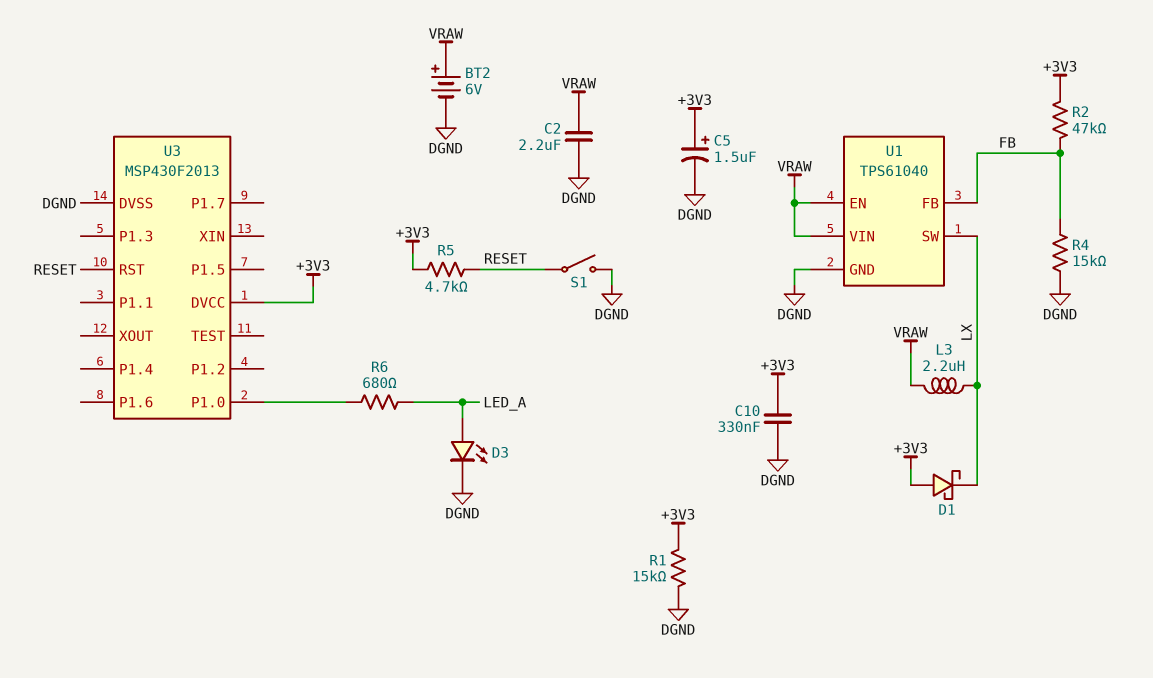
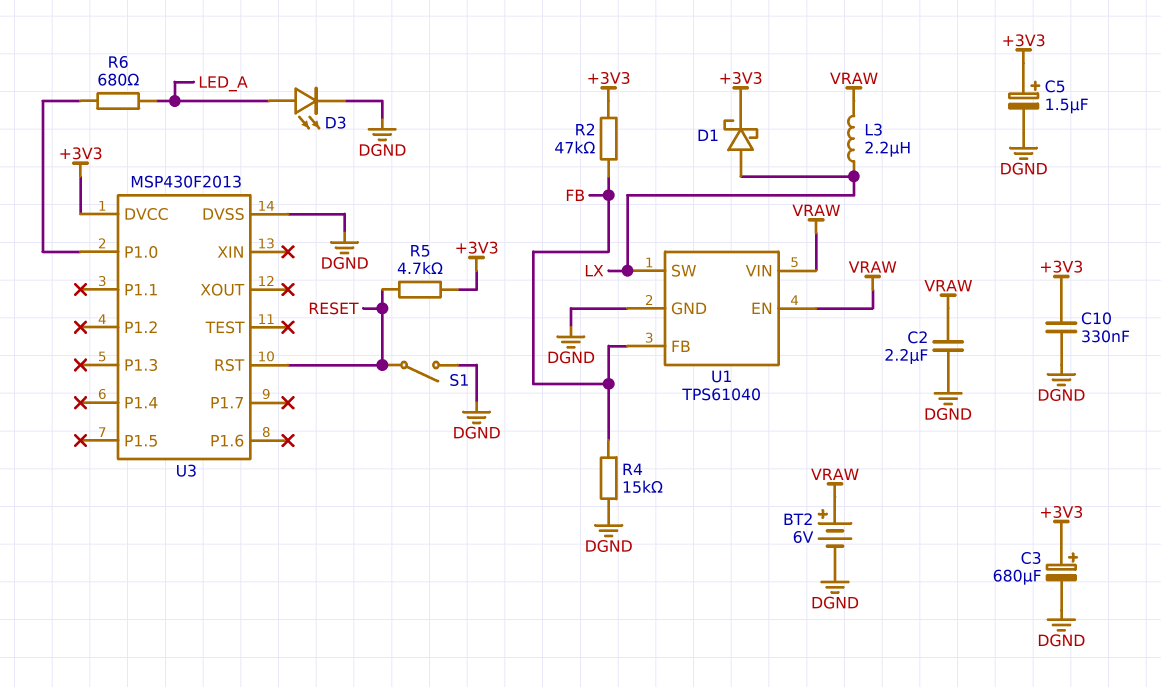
C3: none -> 680uF (plus +3V3, minus DGND)
D1: schottky (A +3V3, K LX) -> schottky (A LX, K +3V3)
R1: 15k (+3V3, DGND) -> none

